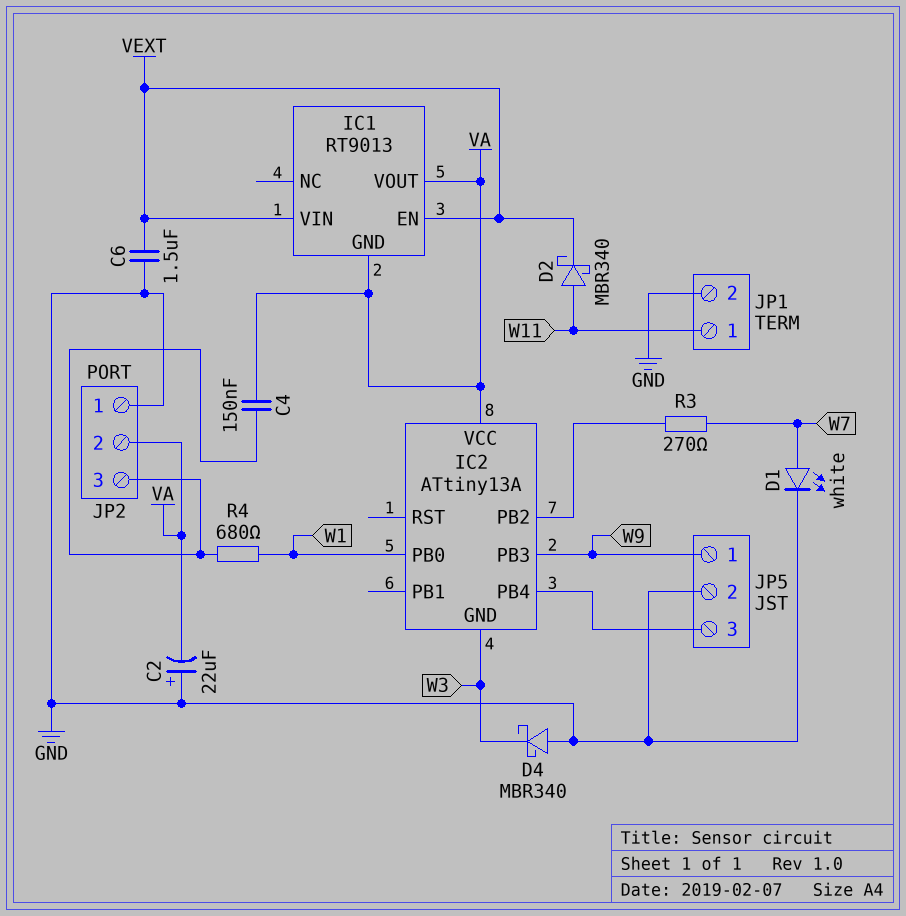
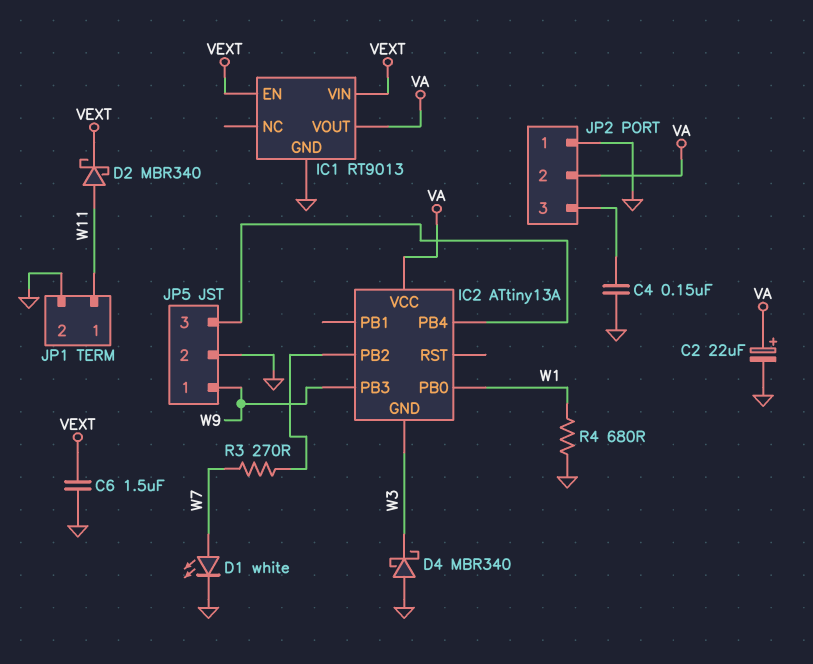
C2: 22uF (plus GND, minus VA) -> 22uF (plus VA, minus GND)
C4: 150nF (JP2/3, VA) -> 150nF (GND, JP2/3)
IC1 pin GND: VA -> GND
R4: 680 (JP2/3, W1) -> 680 (GND, W1)

